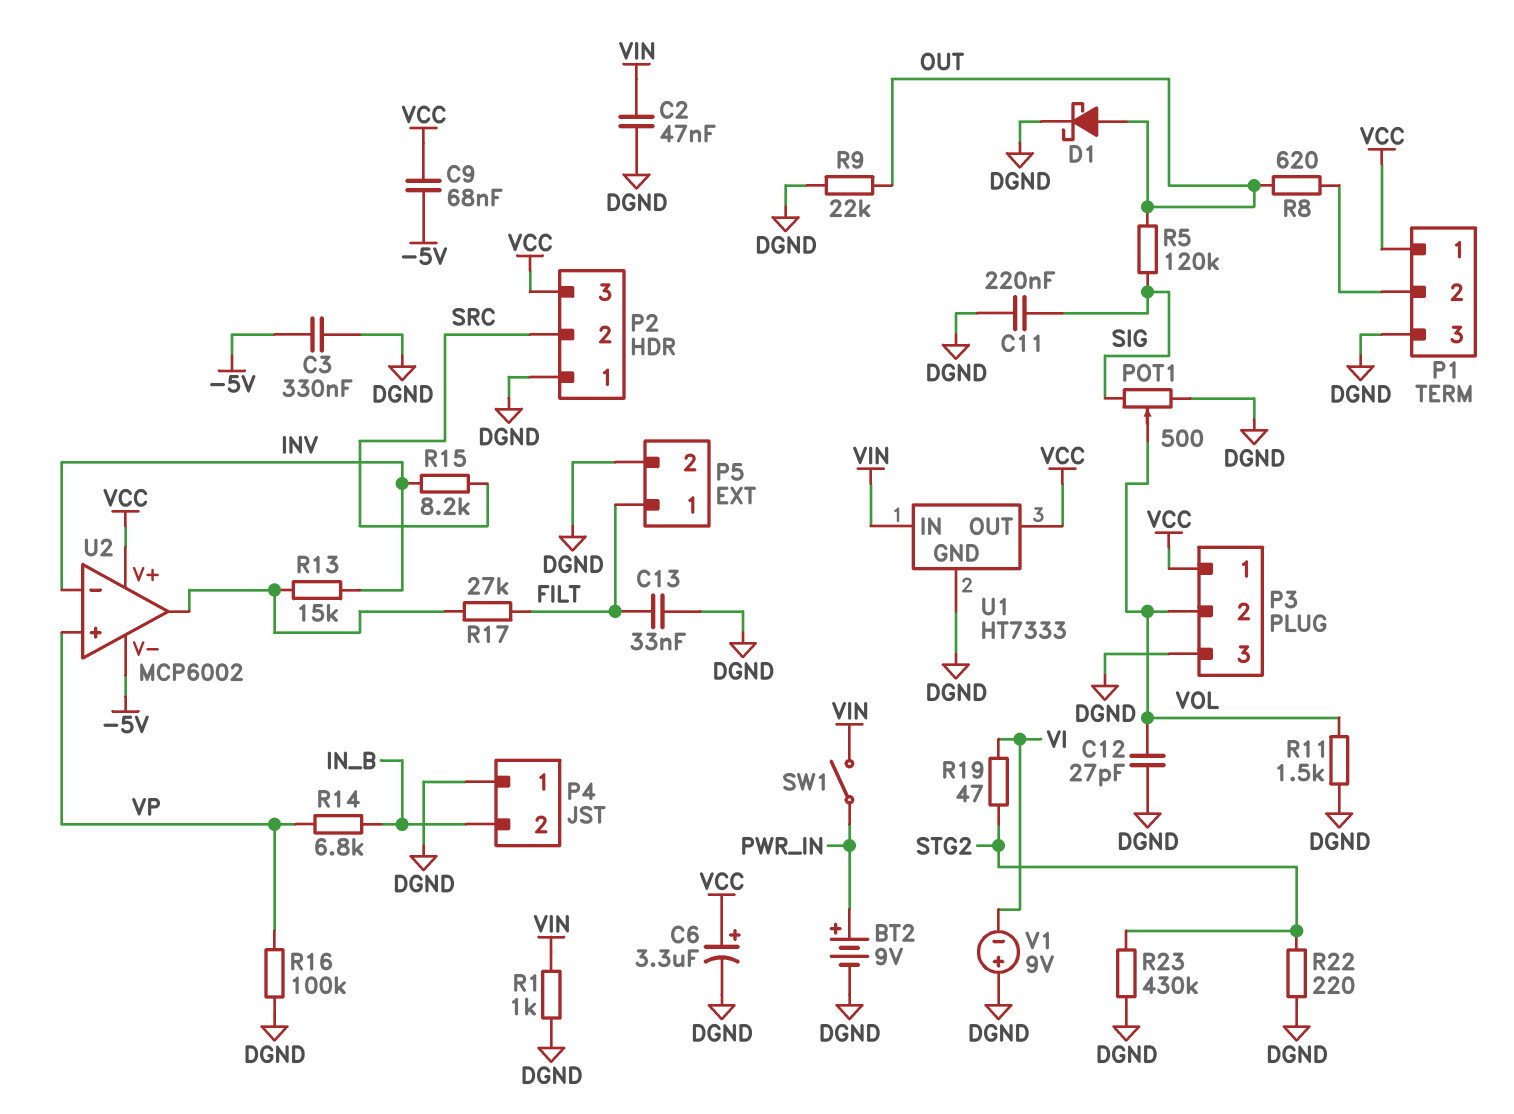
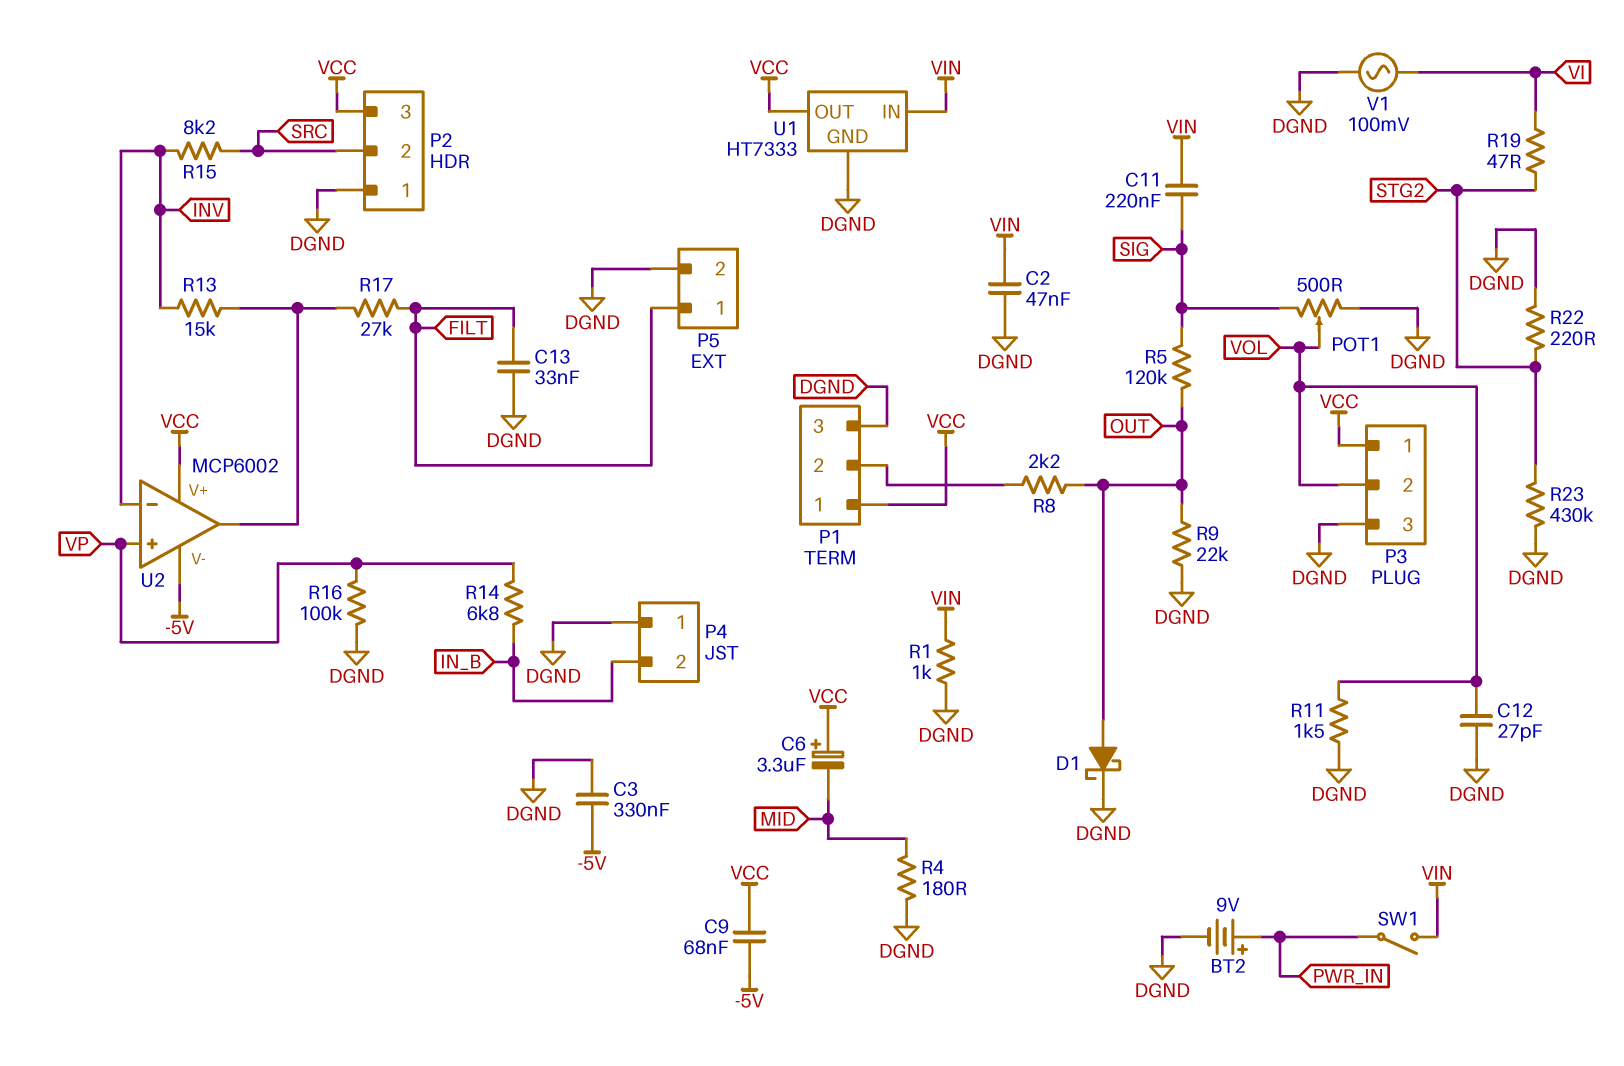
C6: 3.3uF (plus VCC, minus DGND) -> 3.3uF (plus VCC, minus MID)
C11: 220nF (DGND, SIG) -> 220nF (SIG, VIN)
R4: none -> 180 (DGND, MID)
R8: 620 (OUT, P1/2) -> 2.2k (OUT, P1/2)
V1: 9V (plus DGND, minus VI) -> AC 100mV (DGND, VI)

